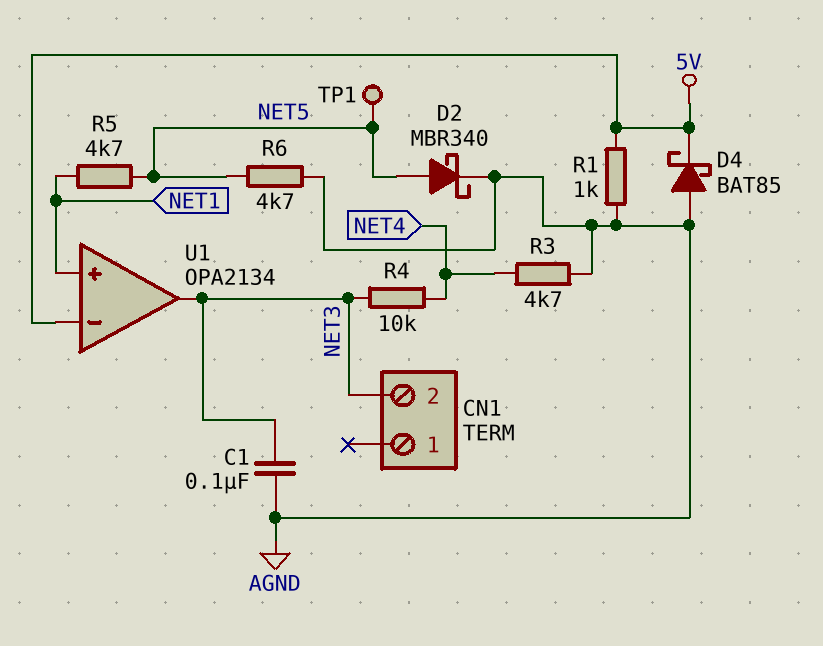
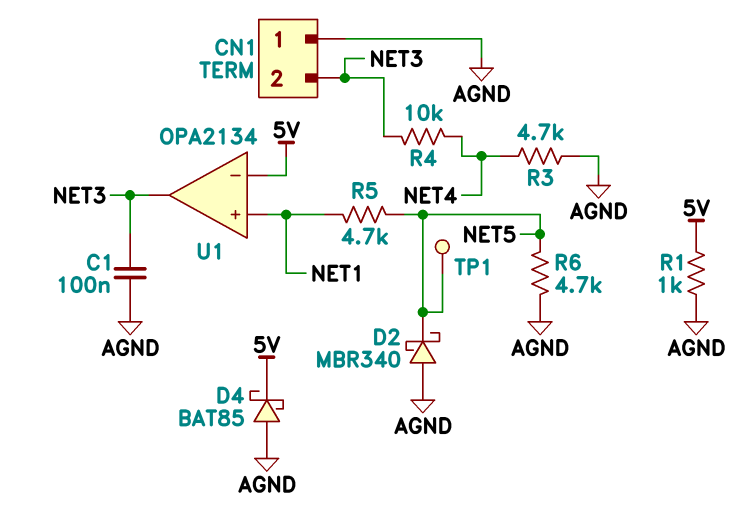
CN1 pin 1: none -> AGND
D2: schottky MBR340 (A NET5, K AGND) -> schottky MBR340 (A AGND, K NET5)

